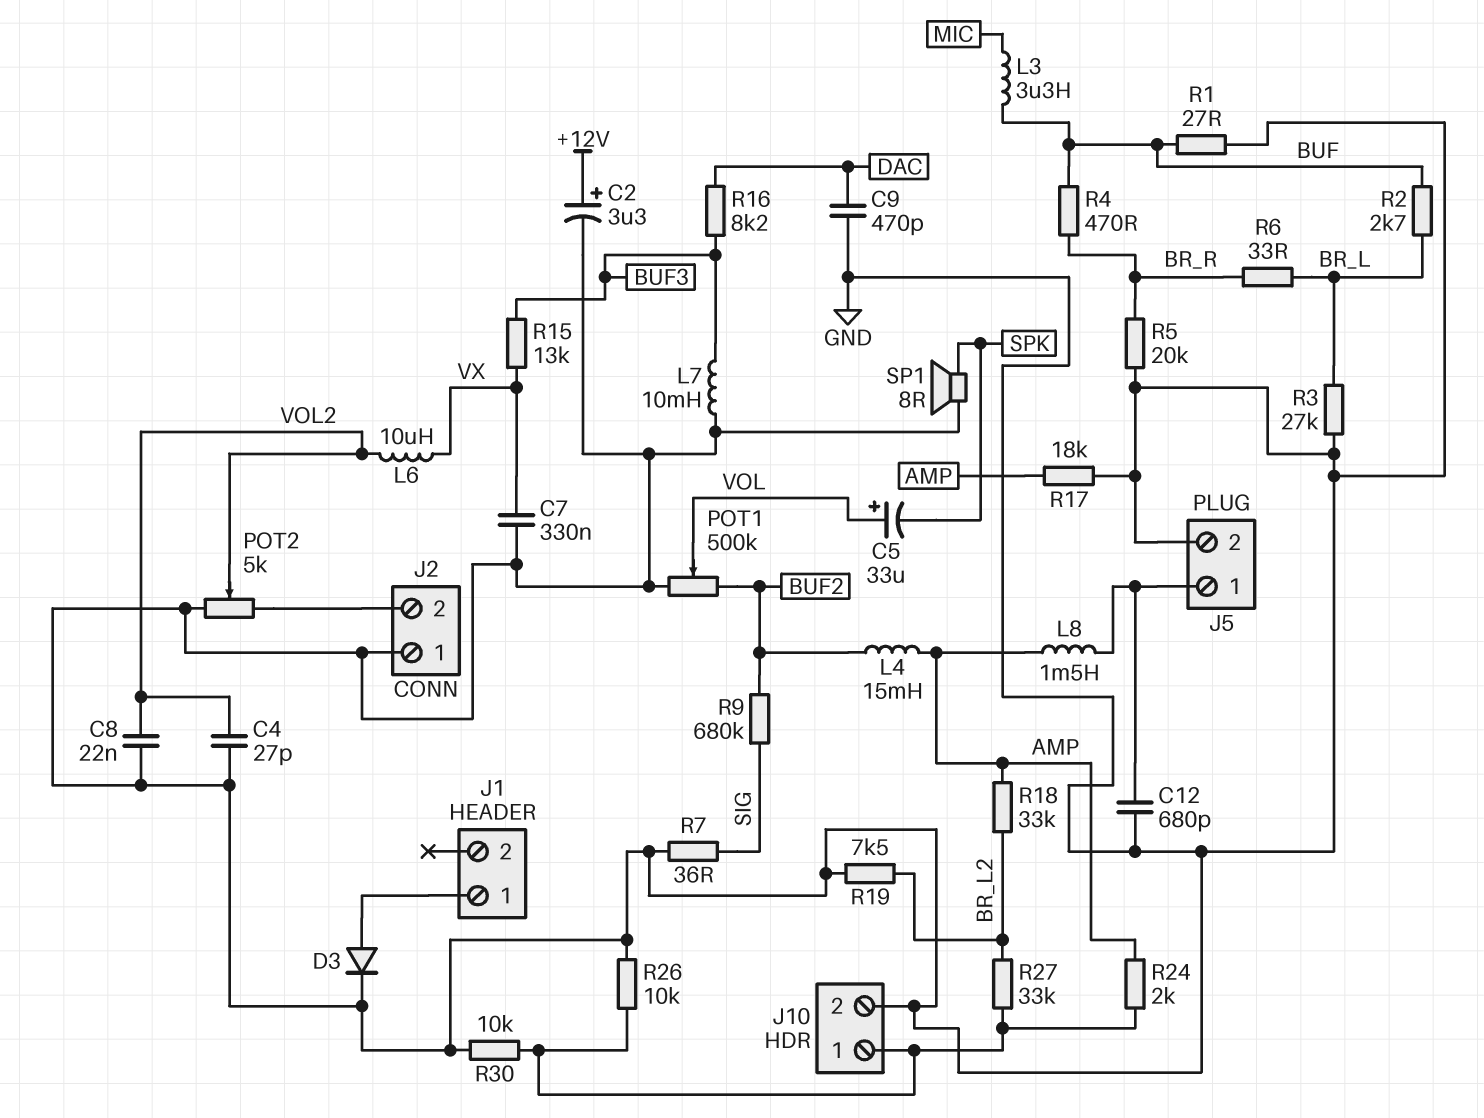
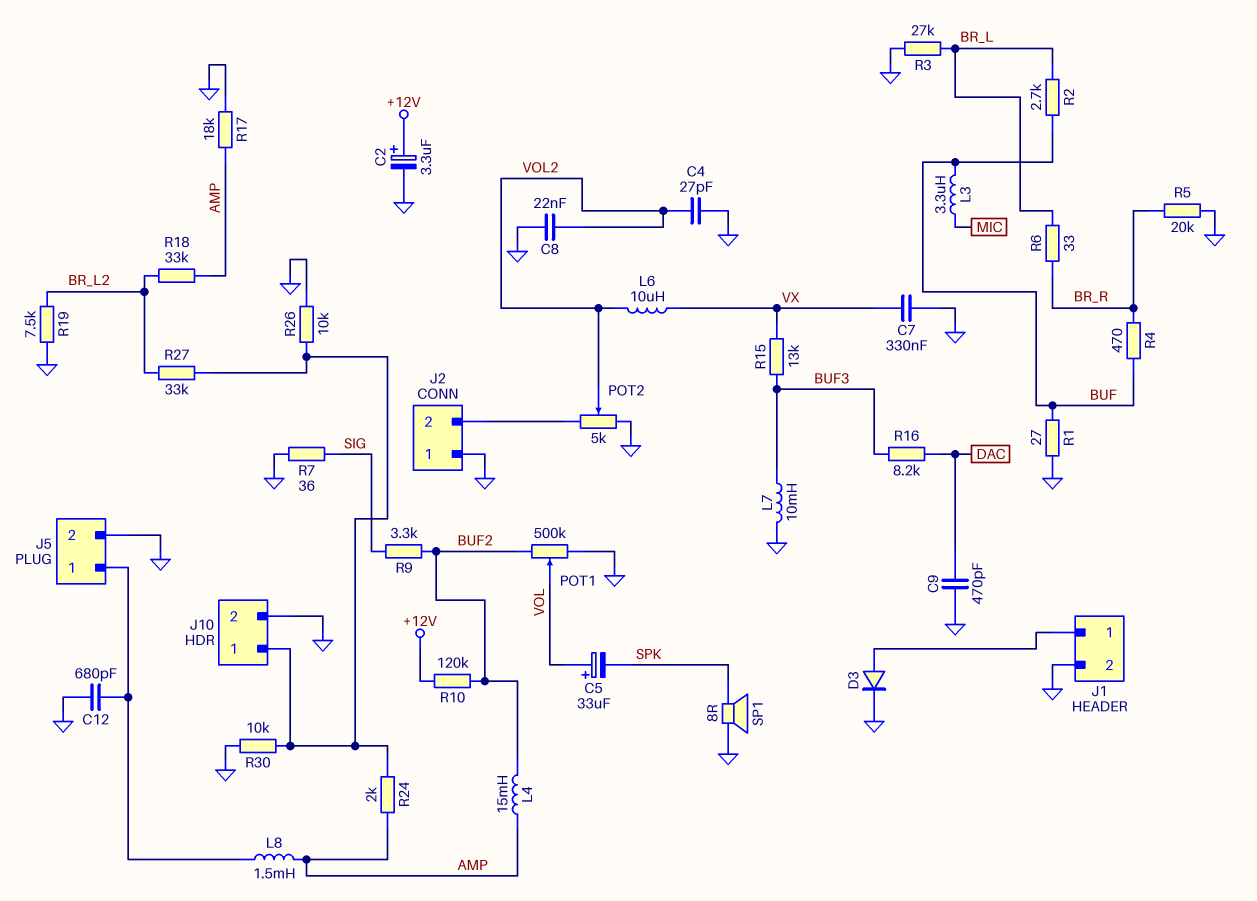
J1 pin 2: none -> GND
R9: 680k (BUF2, SIG) -> 3.3k (BUF2, SIG)
R10: none -> 120k (+12V, BUF2)

